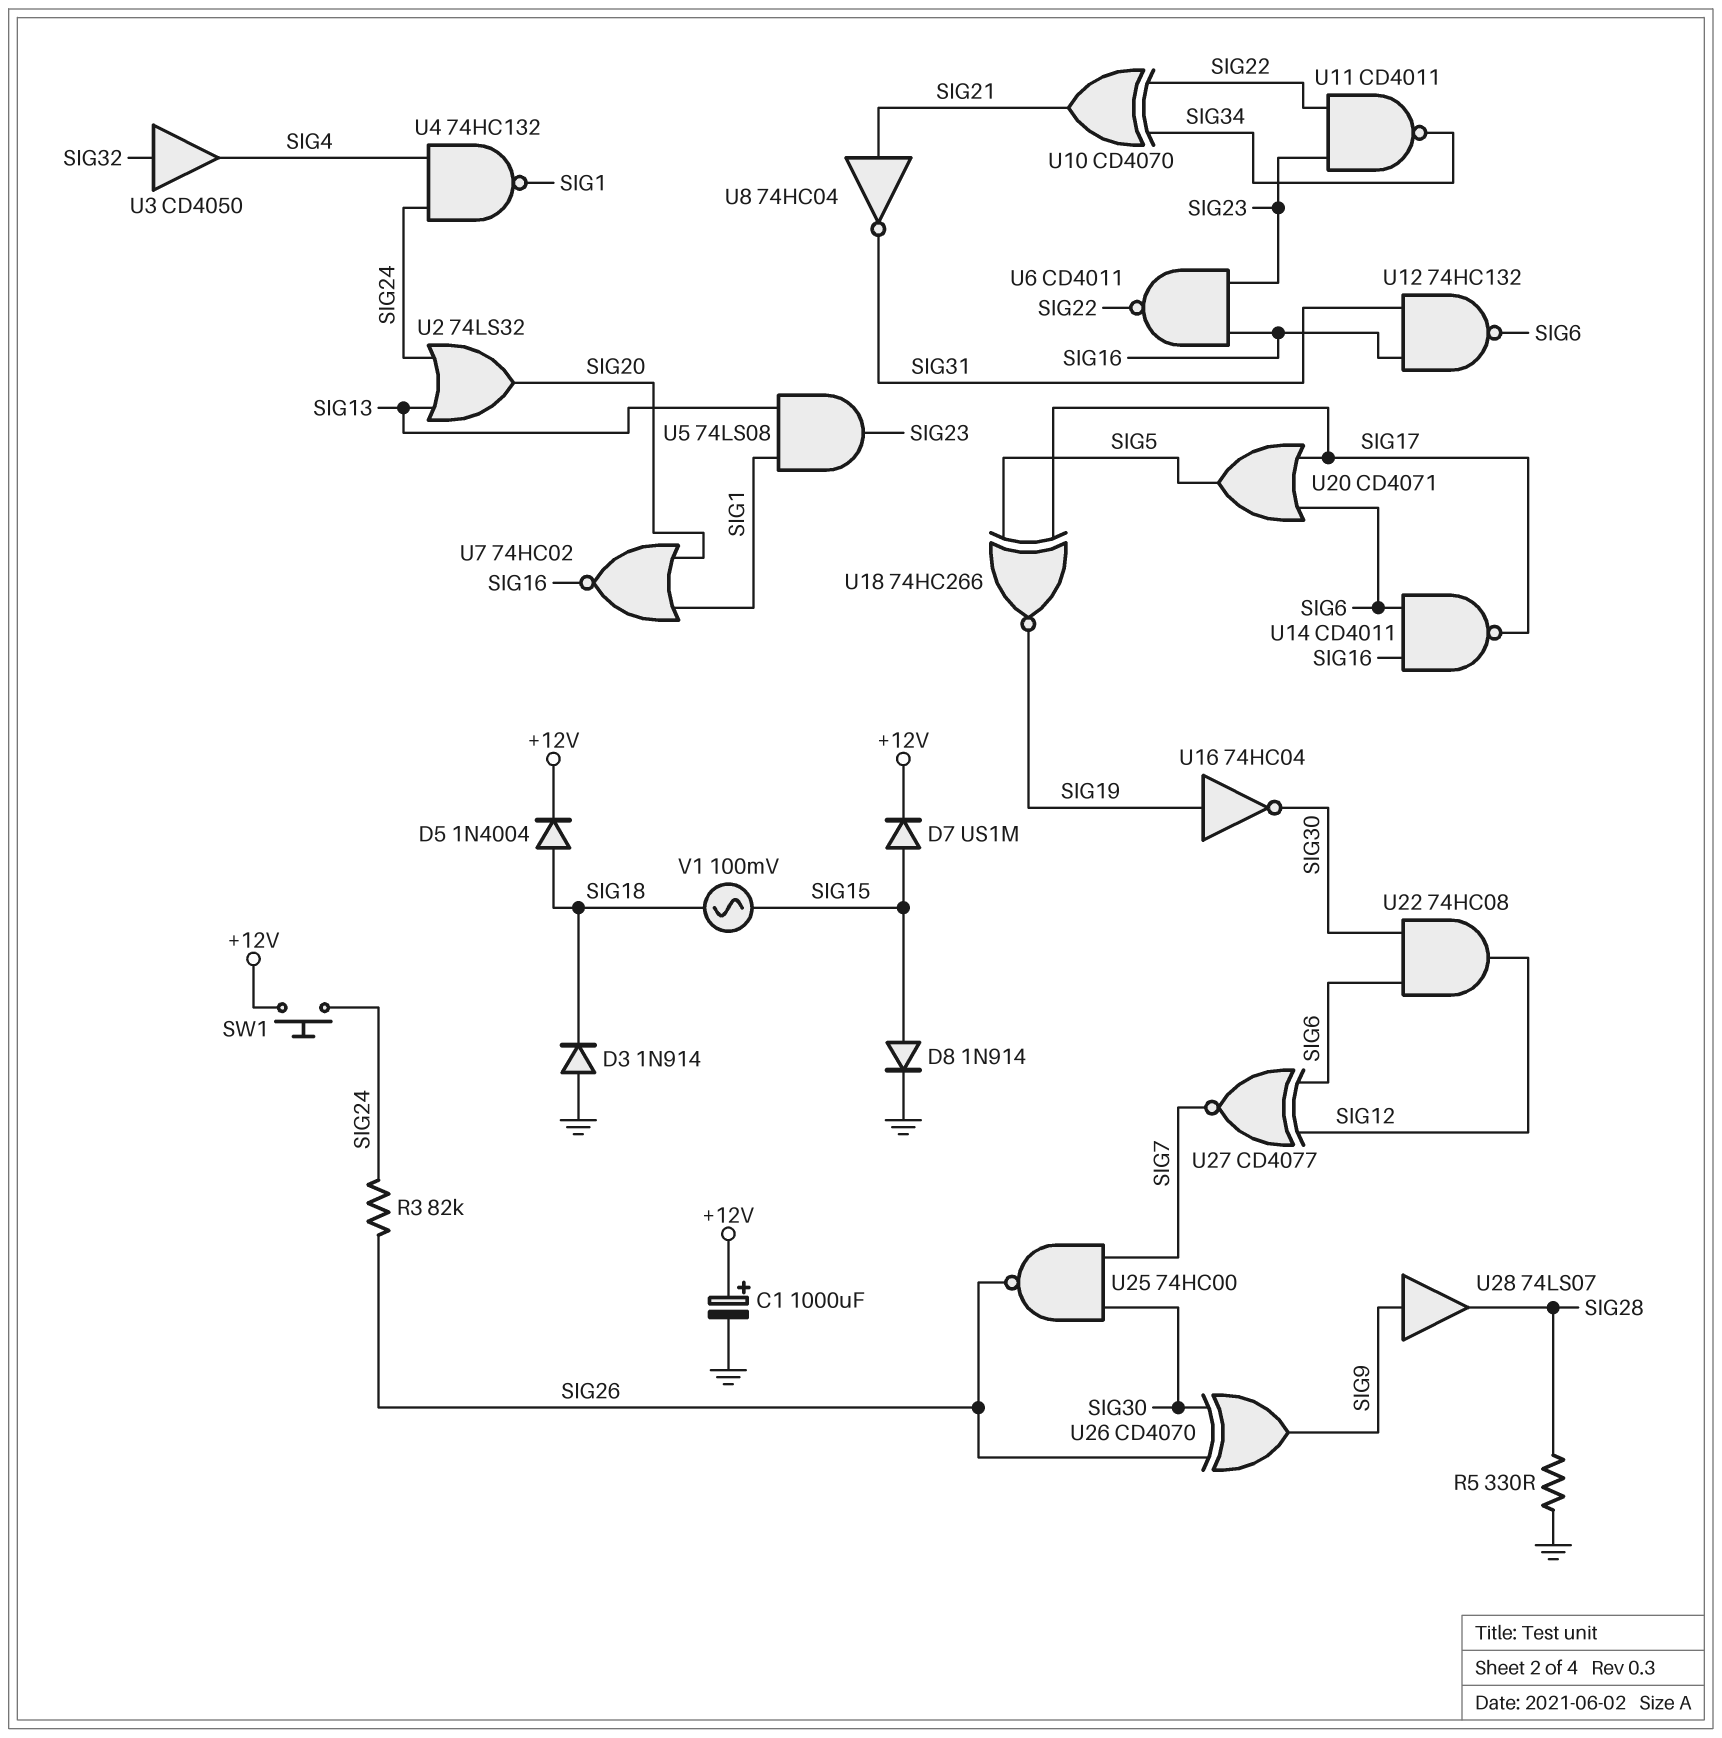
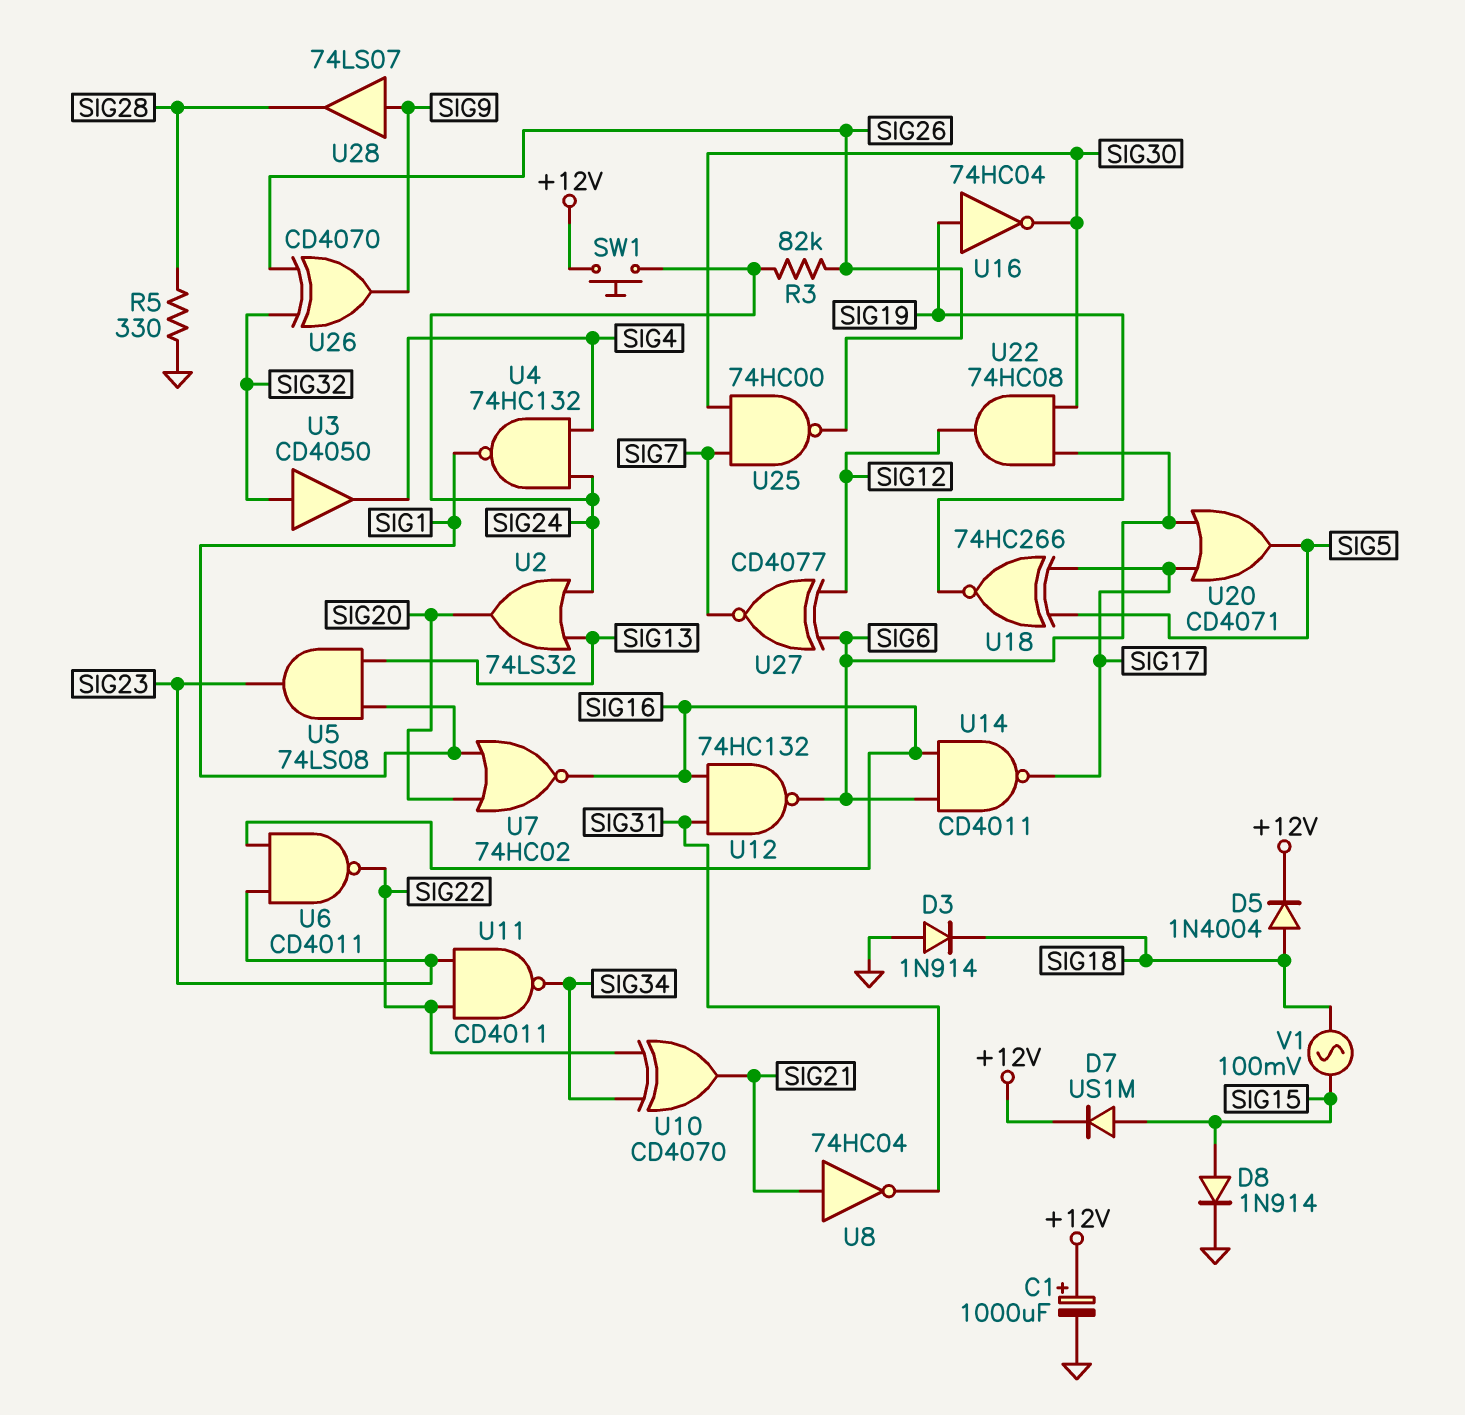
U26: XOR CD4070 (in SIG26, in SIG30, out SIG9) -> XOR CD4070 (in SIG26, in SIG32, out SIG9)

